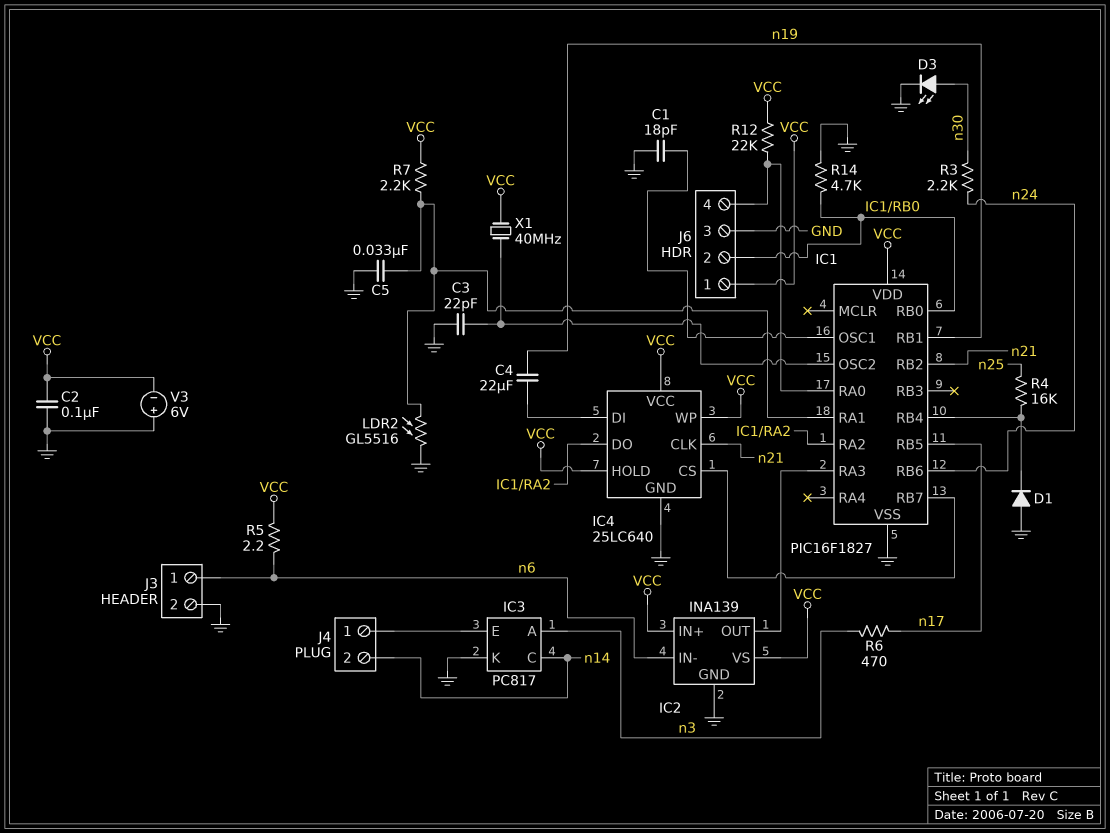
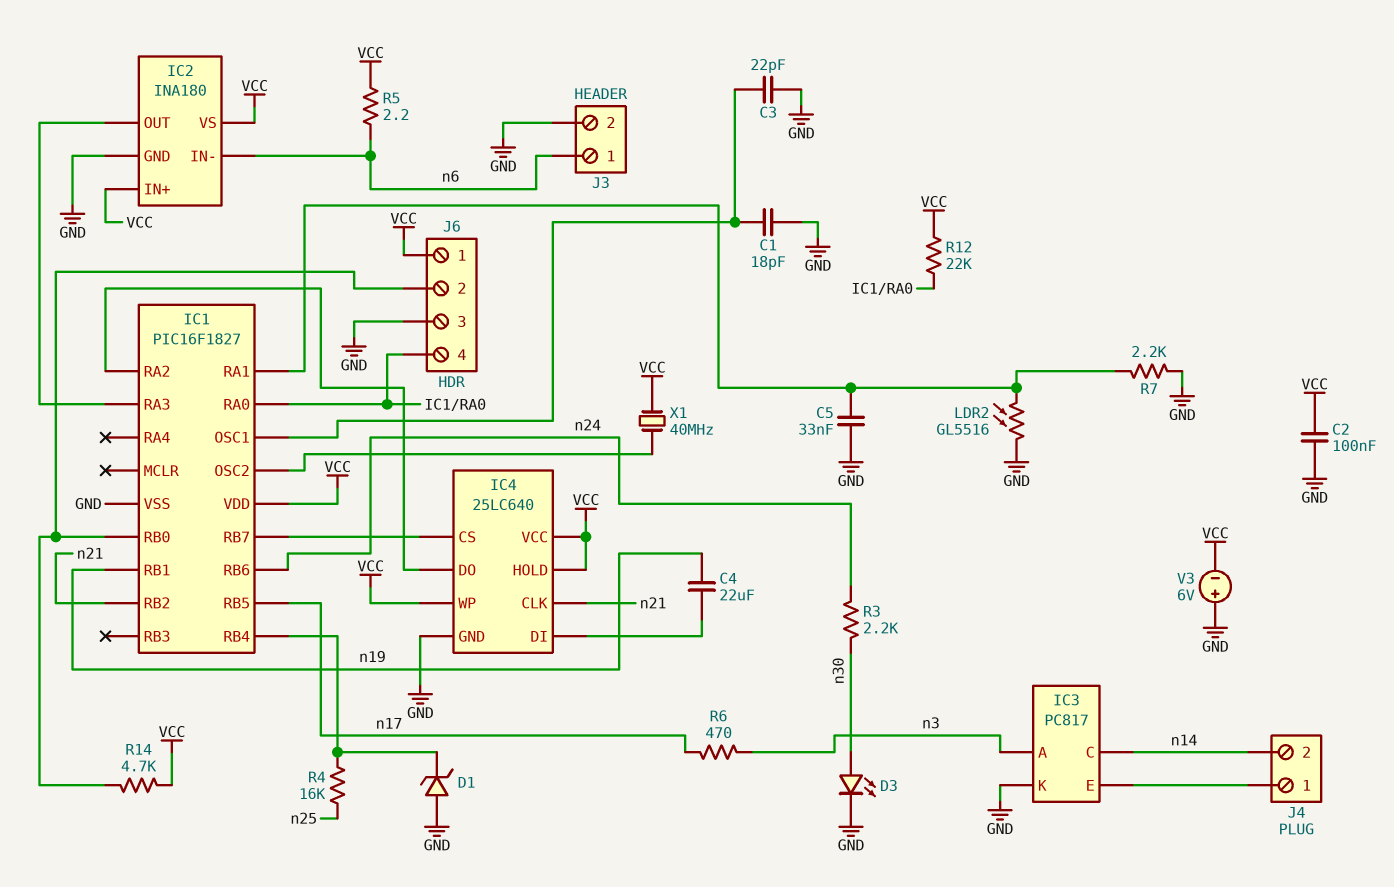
C3: 22pF (GND, IC1/OSC2) -> 22pF (GND, IC1/OSC1)
D1: diode (A GND, K IC1/RB4) -> zener (A GND, K IC1/RB4)
IC2: INA139 -> INA180
R7: 2.2k (IC1/RA1, VCC) -> 2.2k (GND, IC1/RA1)
R14: 4.7k (GND, IC1/RB0) -> 4.7k (IC1/RB0, VCC)

